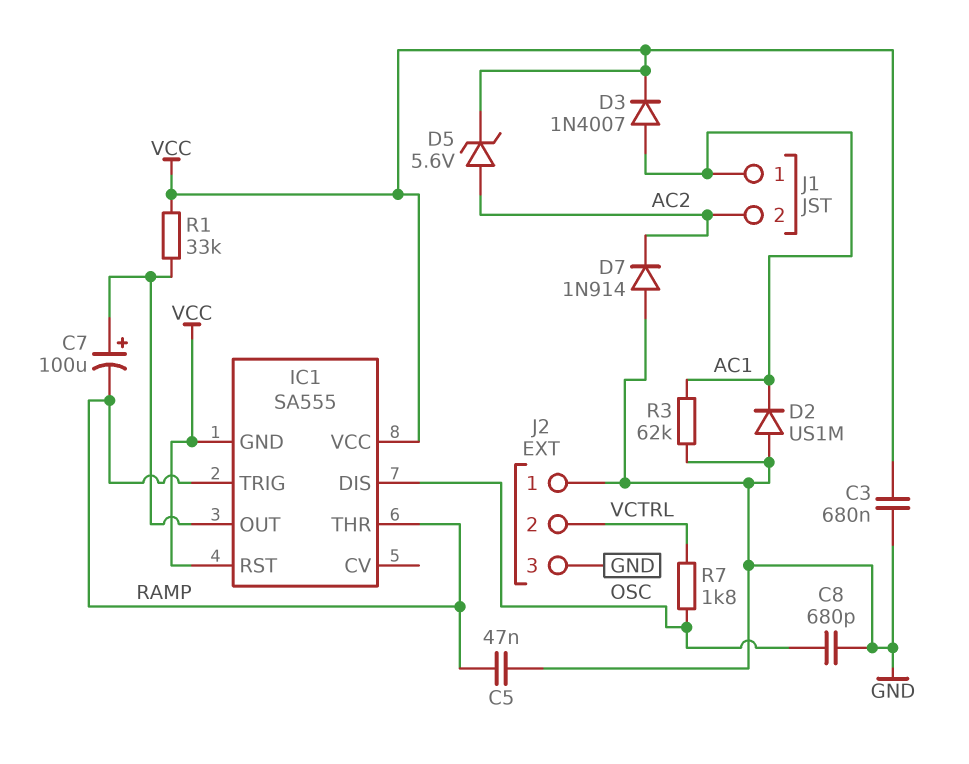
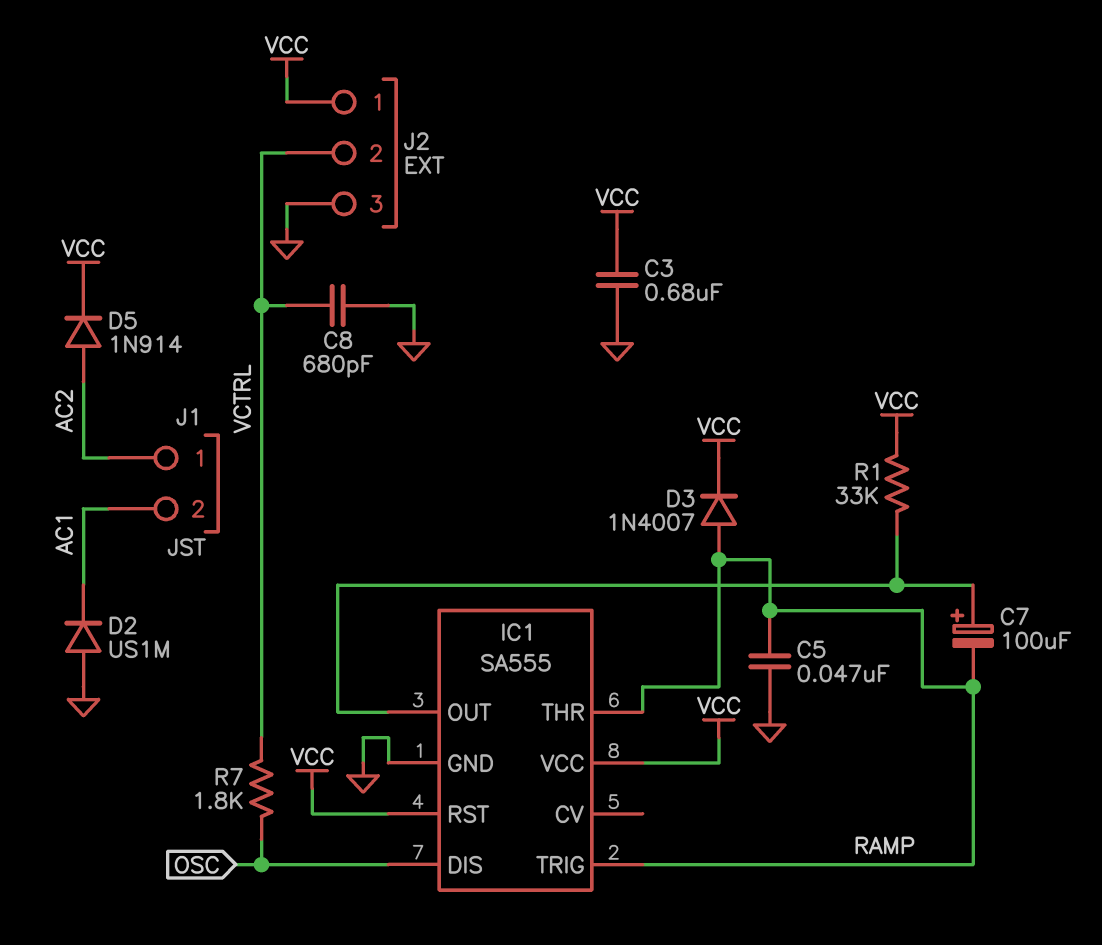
C8: 680pF (GND, OSC) -> 680pF (GND, VCTRL)
D3: diode 1N4007 (A AC1, K VCC) -> diode 1N4007 (A RAMP, K VCC)
D5: zener 5.6V (A AC2, K VCC) -> diode 1N914 (A AC2, K VCC)
D7: diode 1N914 (A GND, K AC2) -> none
IC1 pin GND: VCC -> GND
J1 pin 1: AC1 -> AC2
J1 pin 2: AC2 -> AC1
J2 pin 1: GND -> VCC
R3: 62k (AC1, GND) -> none

